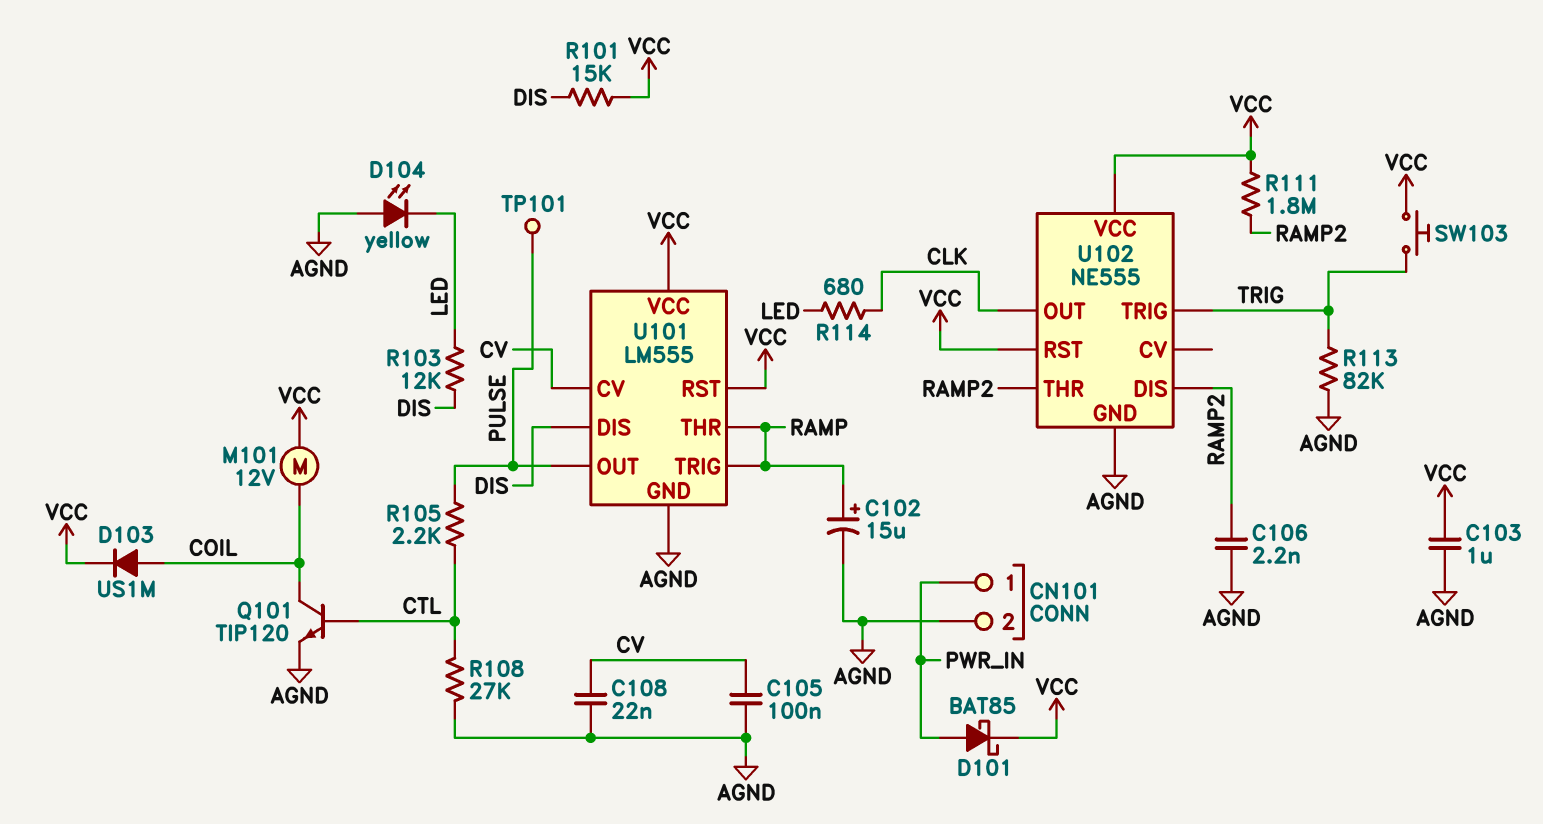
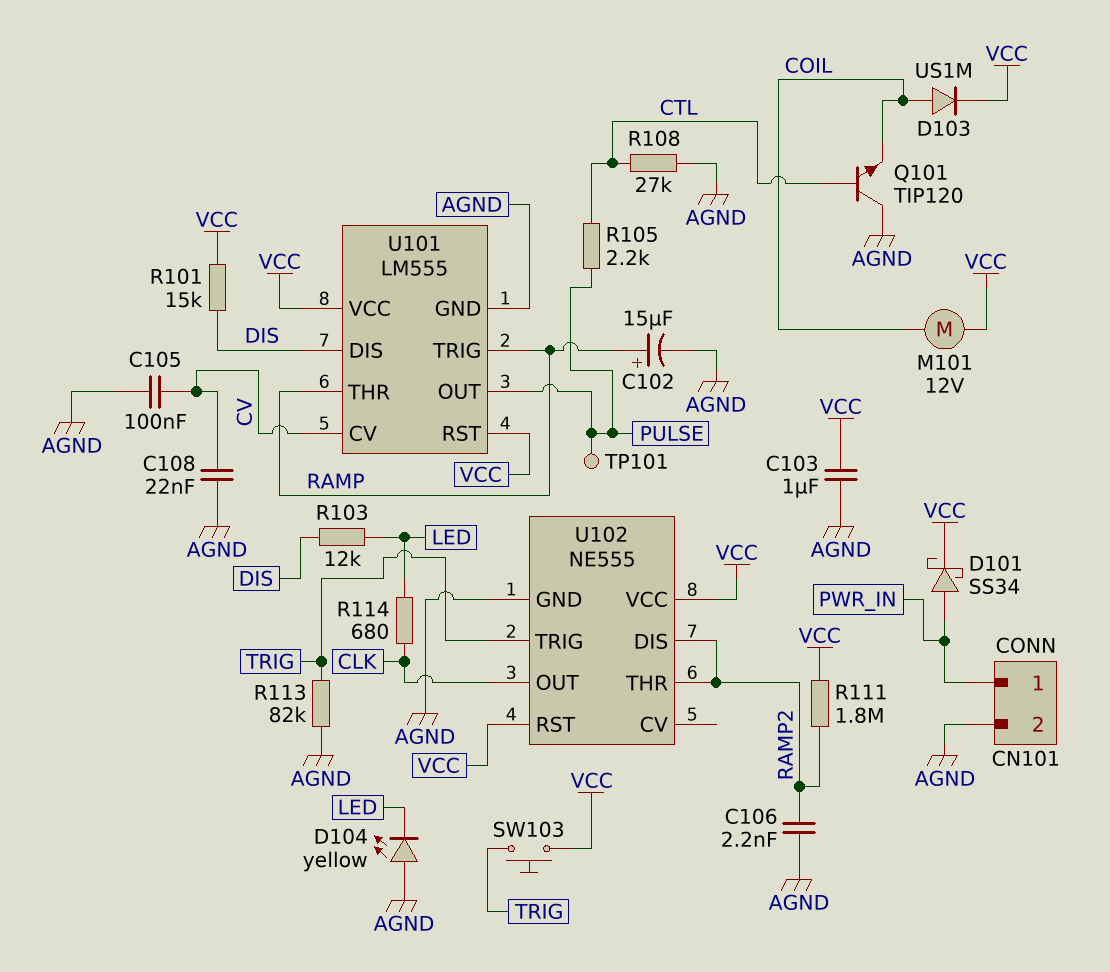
D101: schottky BAT85 (A PWR_IN, K VCC) -> schottky SS34 (A PWR_IN, K VCC)
Q101: NPN TIP120 (B CTL, C COIL, E AGND) -> NPN TIP120 (B CTL, C AGND, E COIL)

